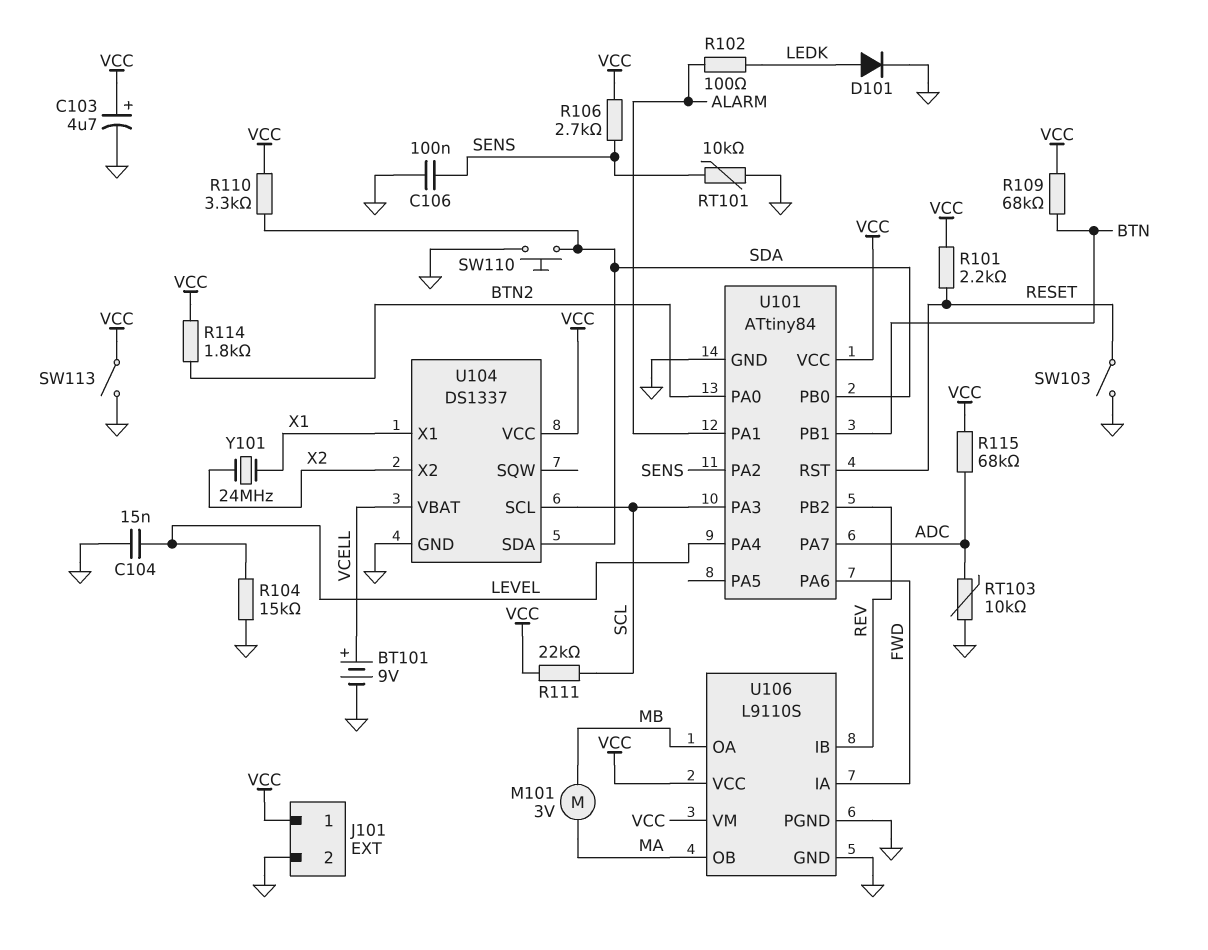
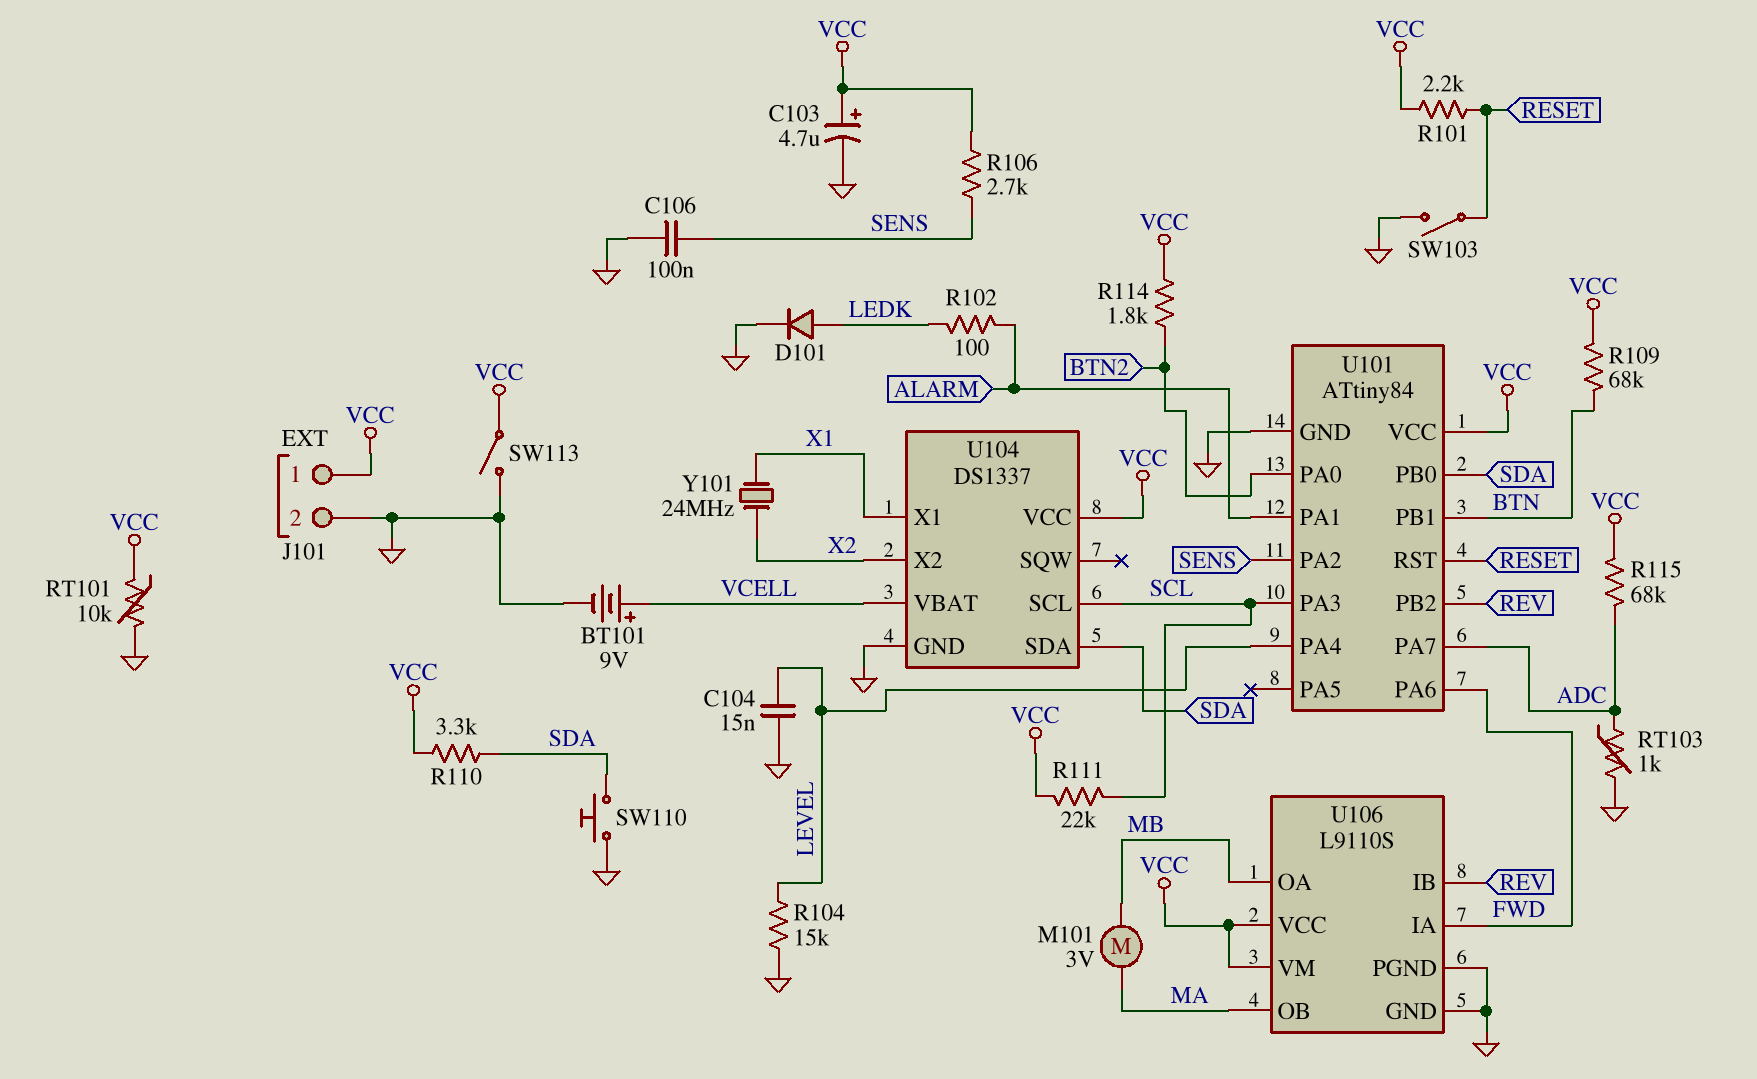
RT101: 10k (GND, SENS) -> 10k (GND, VCC)
RT103: 10k (ADC, GND) -> 1k (ADC, GND)

